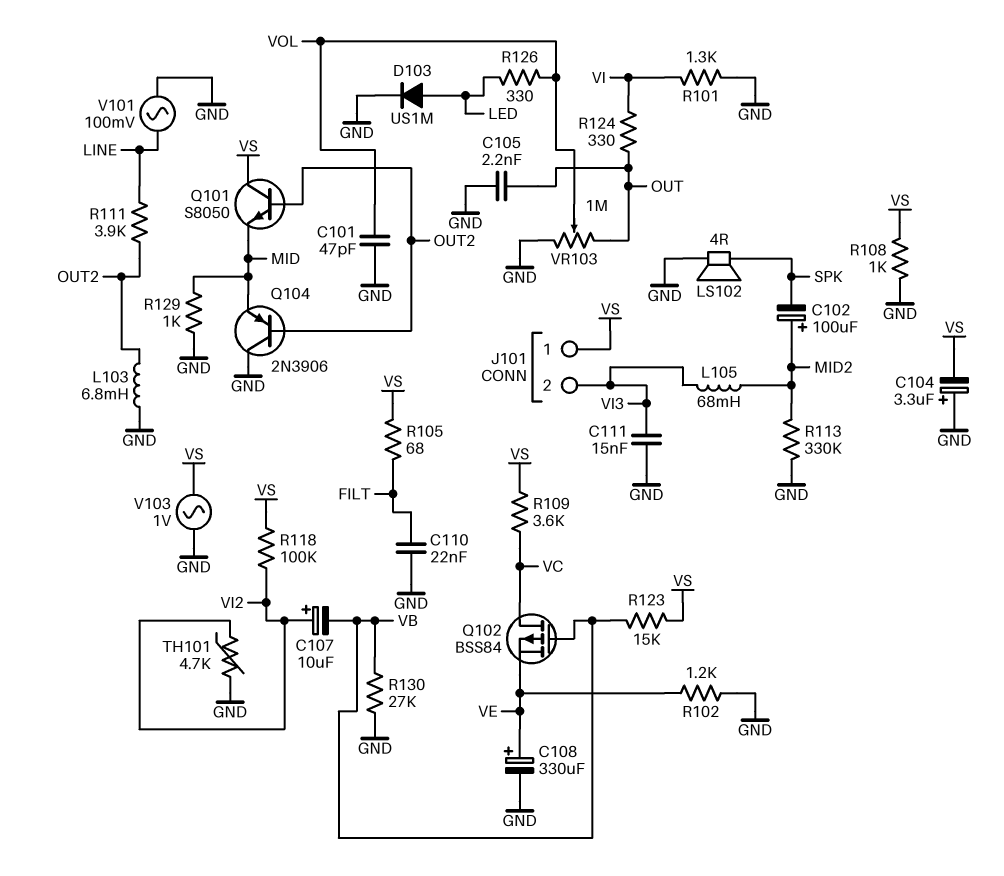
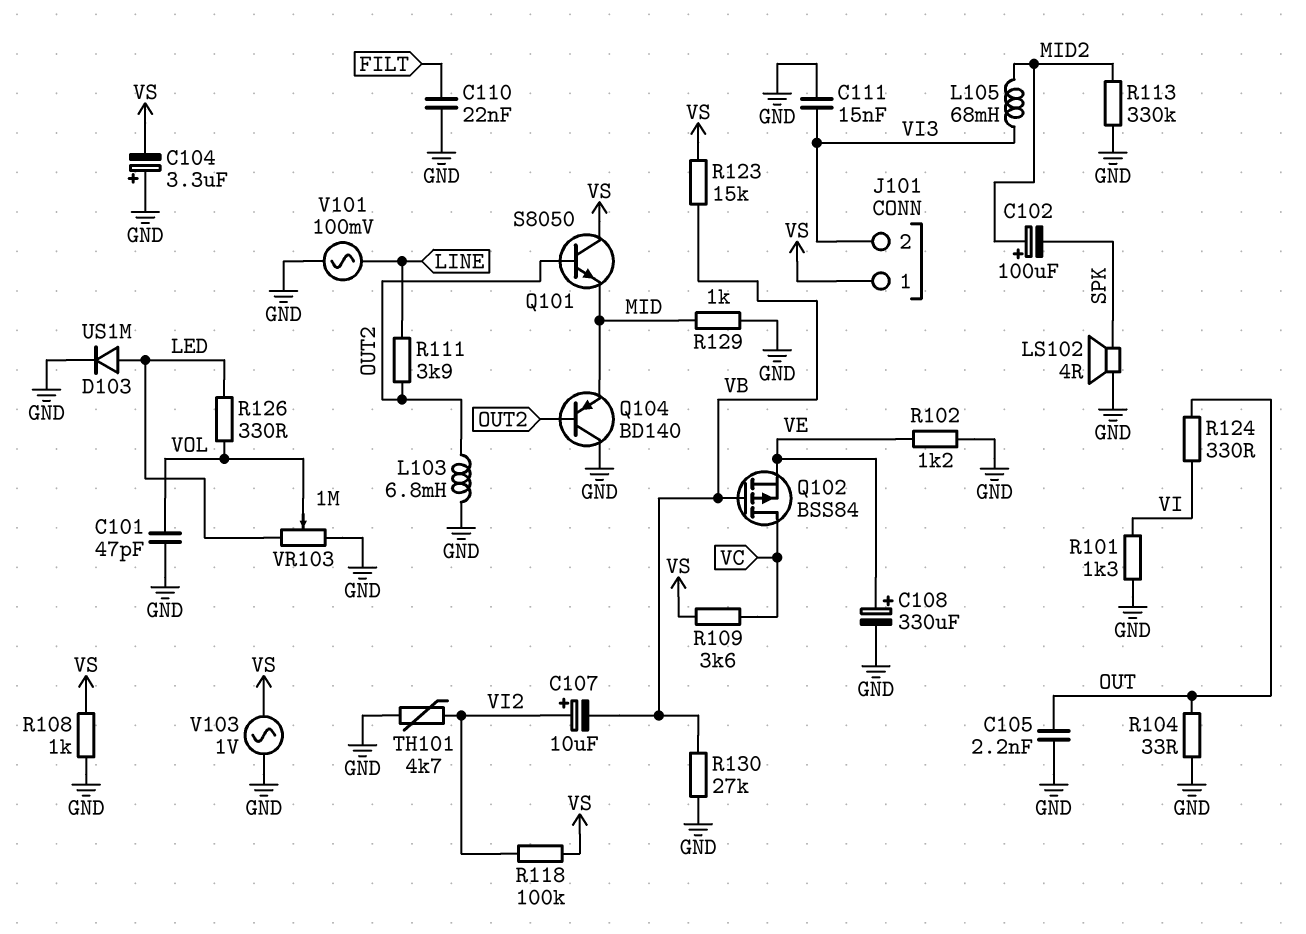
Q104: PNP 2N3906 (B OUT2, C GND, E MID) -> PNP BD140 (B OUT2, C GND, E MID)
R104: none -> 33 (GND, OUT)
R105: 68 (FILT, VS) -> none
VR103: 1M (GND, OUT, wiper VOL) -> 1M (GND, LED, wiper VOL)

